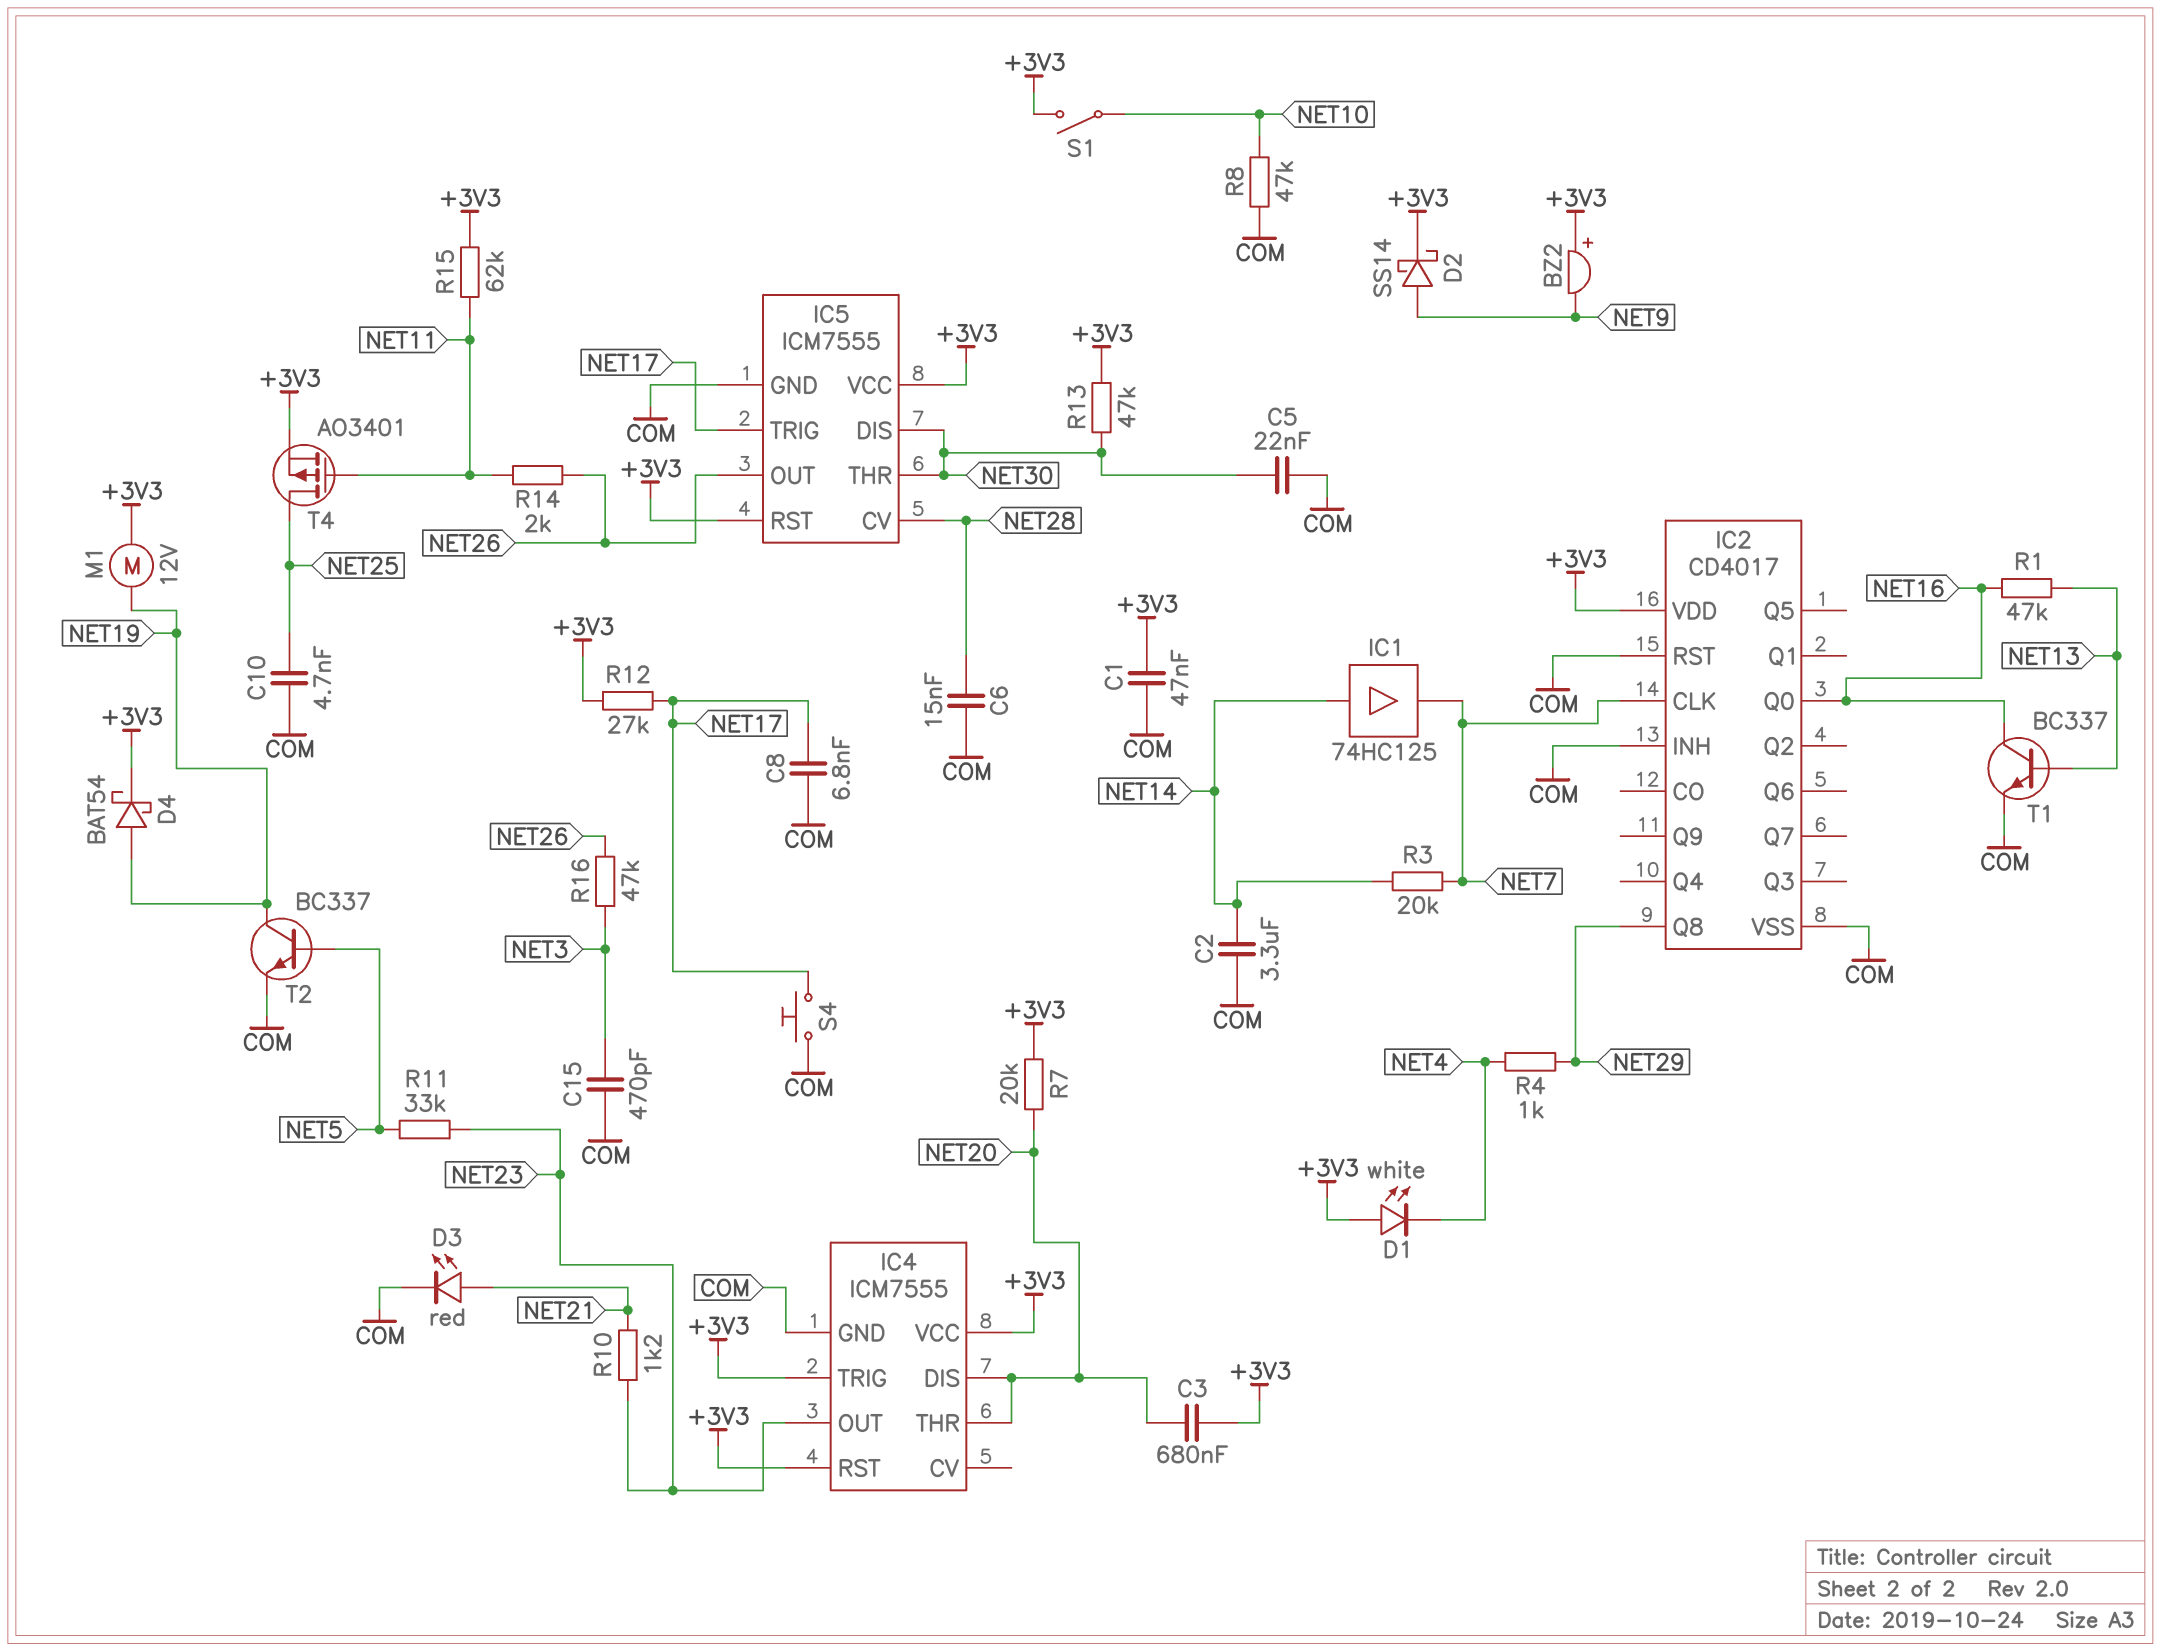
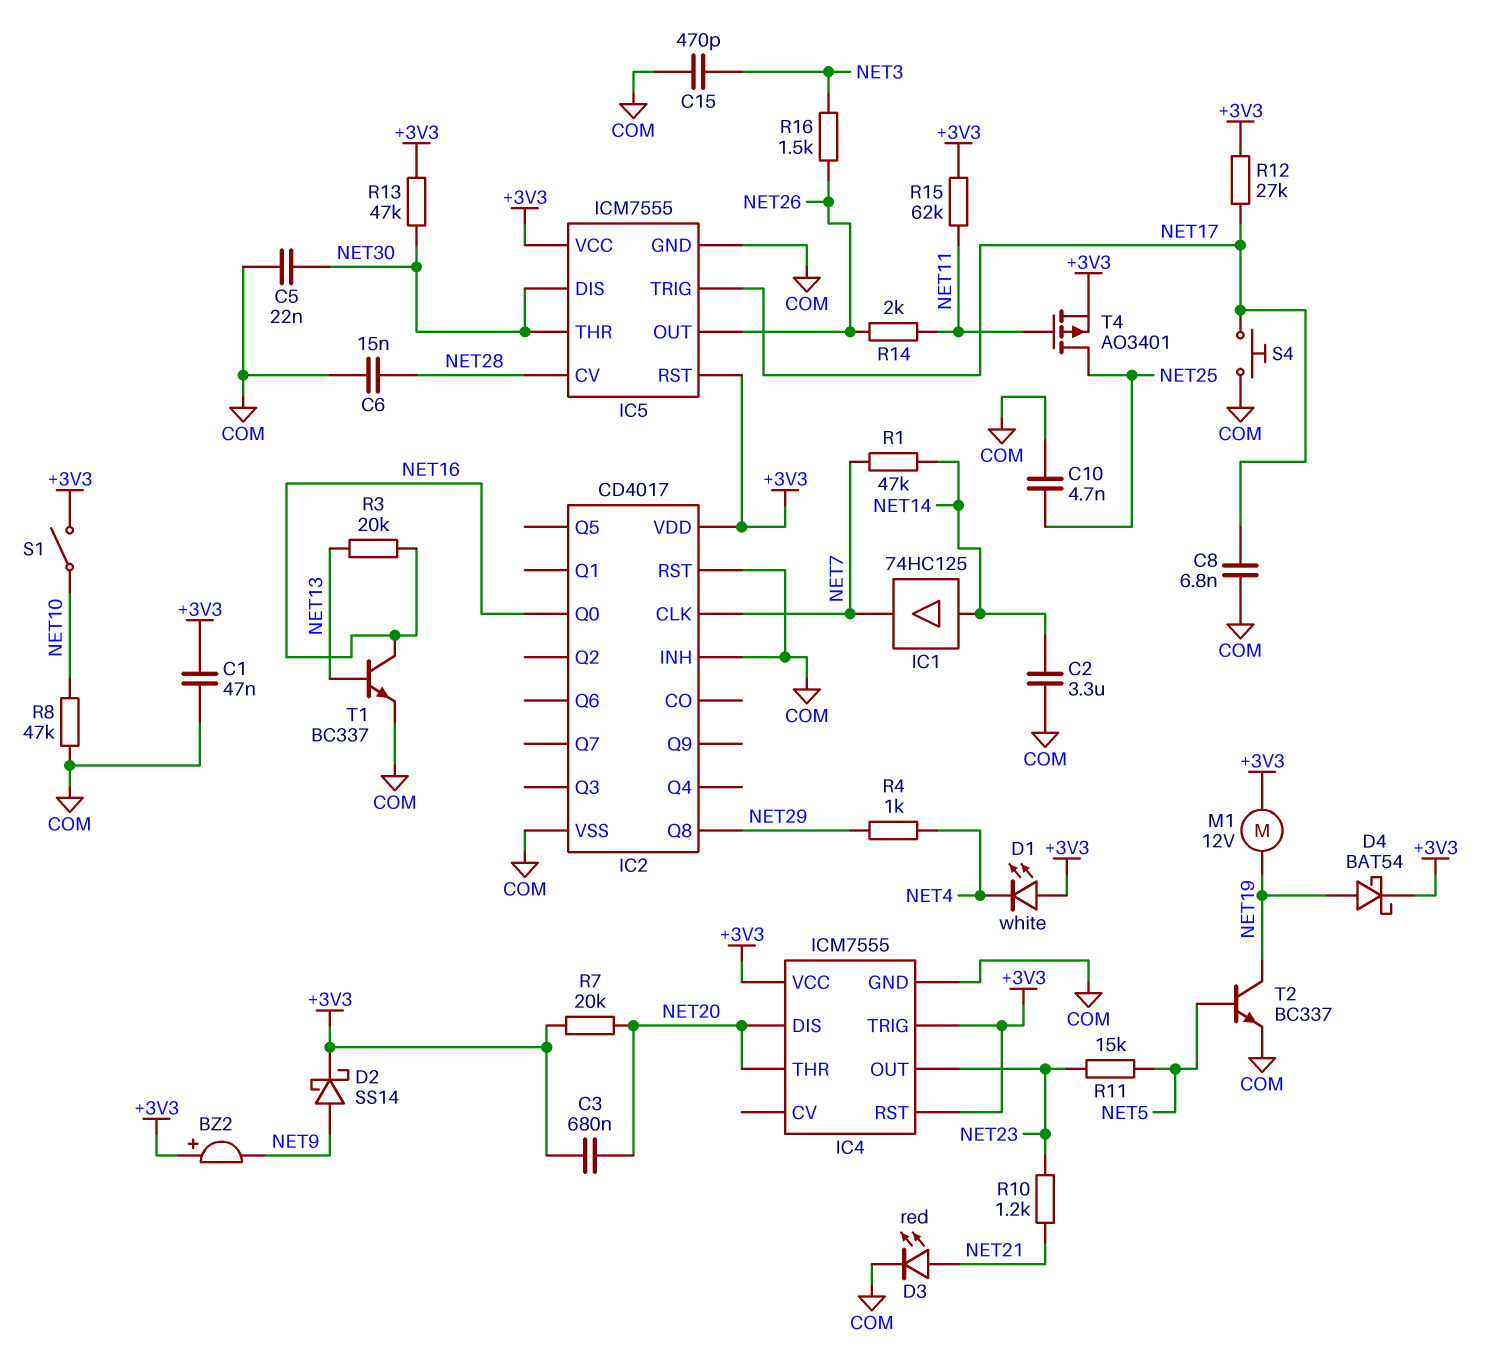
R1: 47k (NET13, NET16) -> 47k (NET7, NET14)
R3: 20k (NET7, NET14) -> 20k (NET13, NET16)
R11: 33k (NET5, NET23) -> 15k (NET5, NET23)
R16: 47k (NET3, NET26) -> 1.5k (NET3, NET26)

